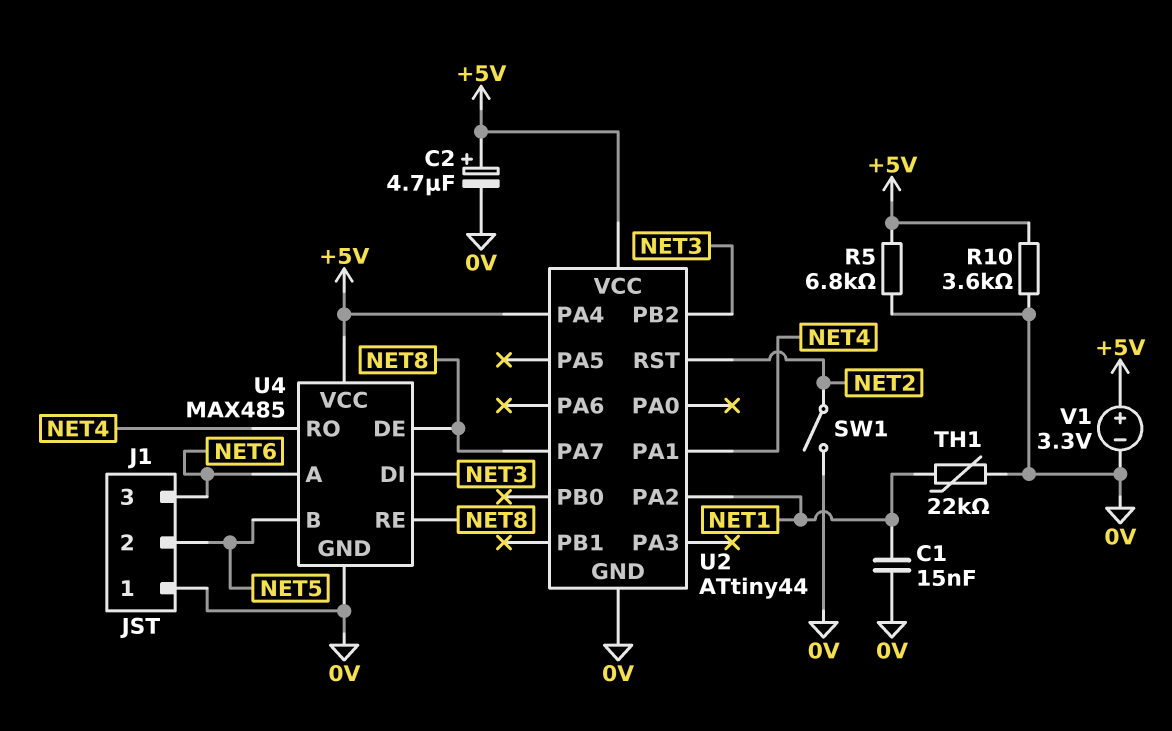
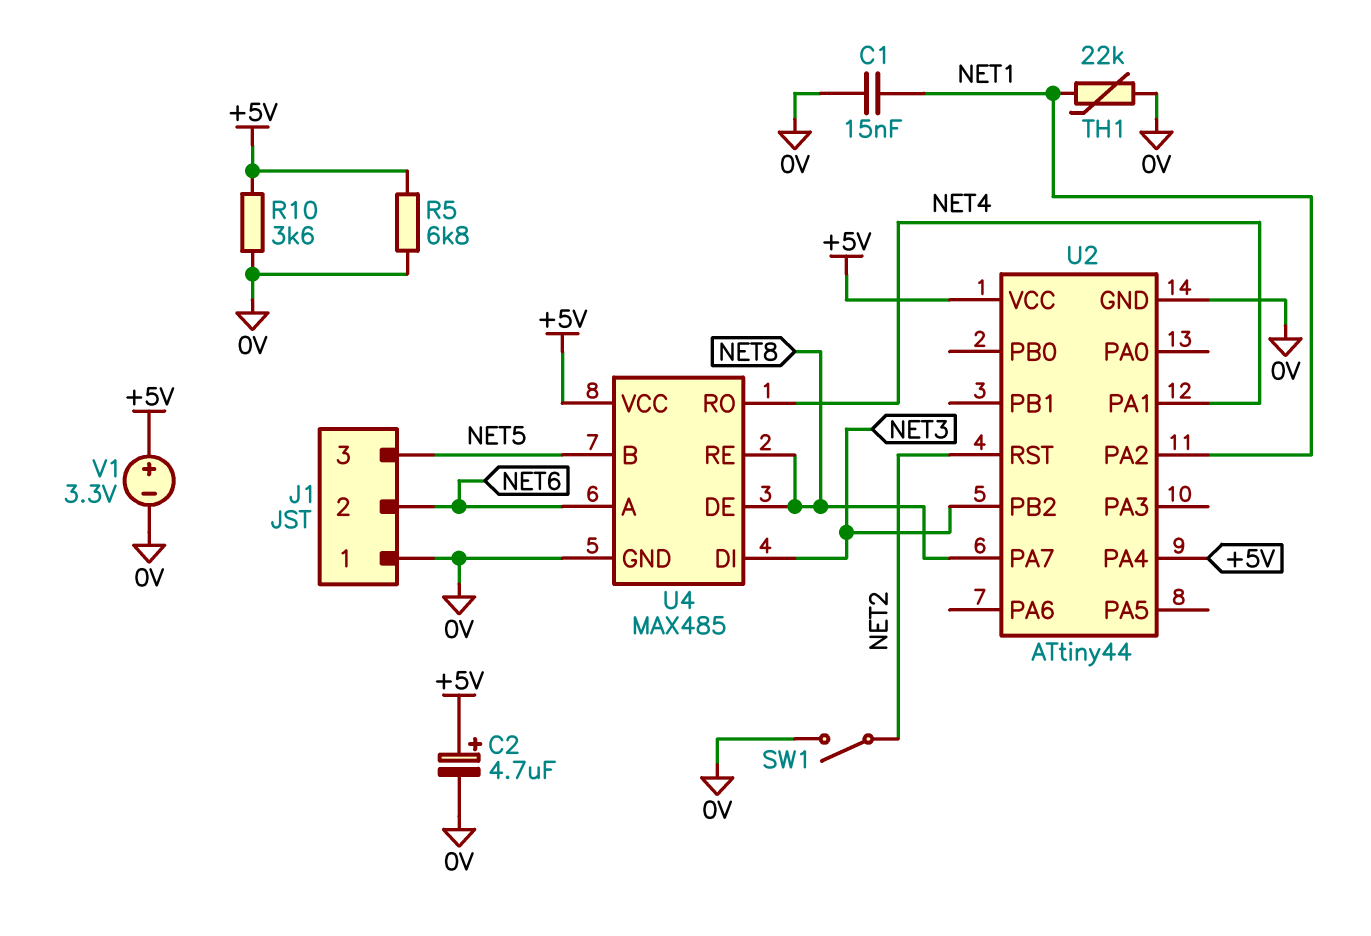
J1 pin 2: NET5 -> NET6
J1 pin 3: NET6 -> NET5

